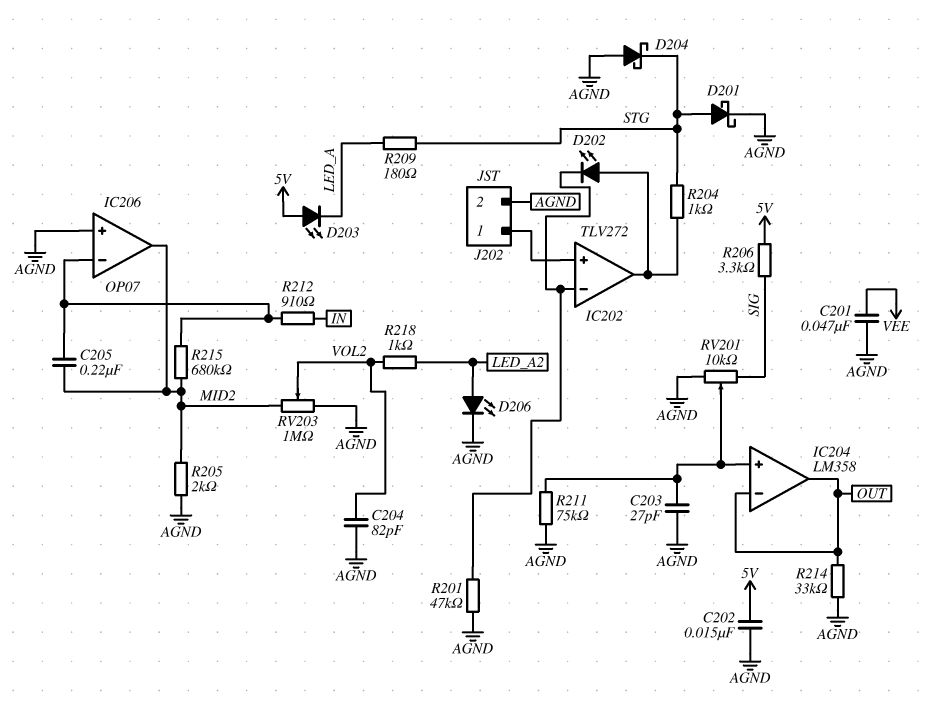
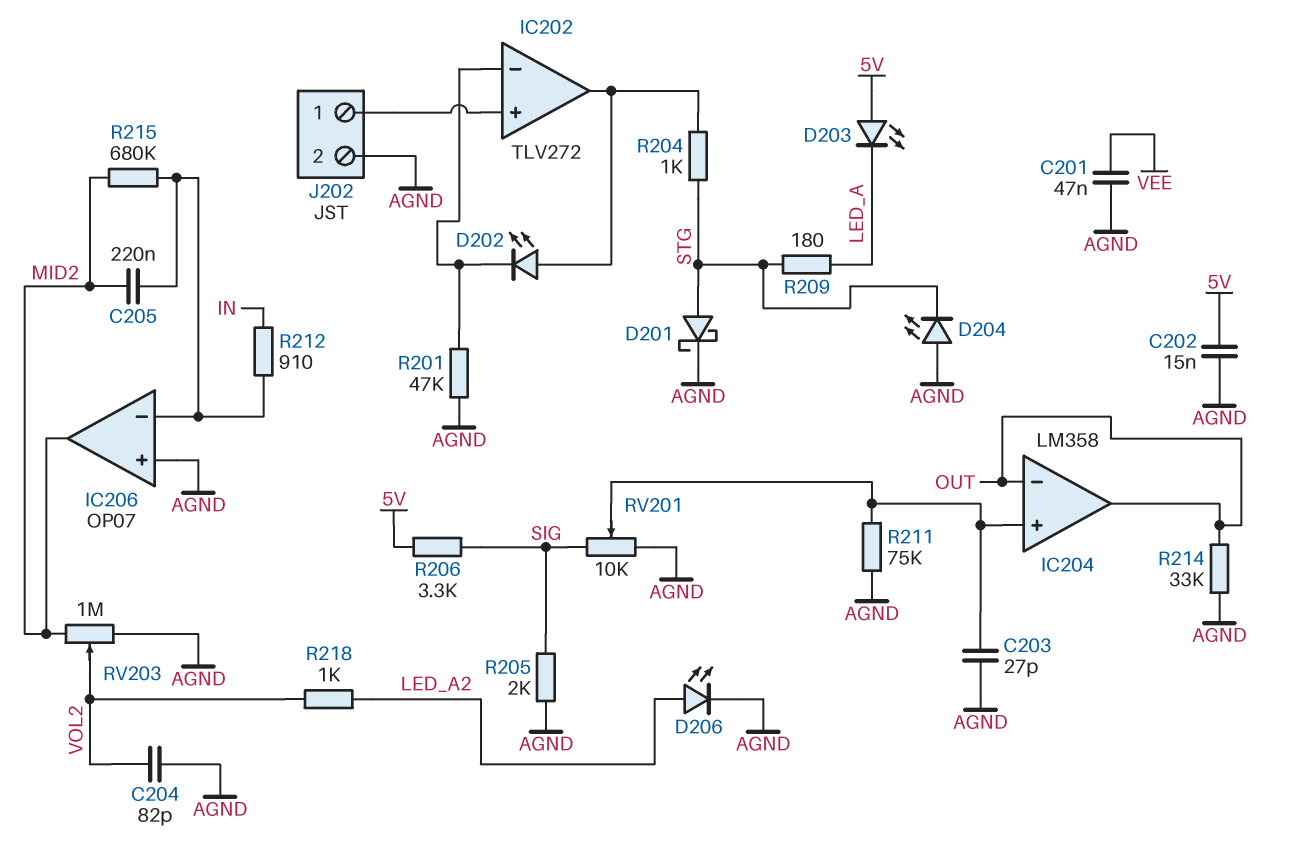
D204: schottky (A AGND, K STG) -> LED (A AGND, K STG)
R205: 2k (AGND, MID2) -> 2k (AGND, SIG)

